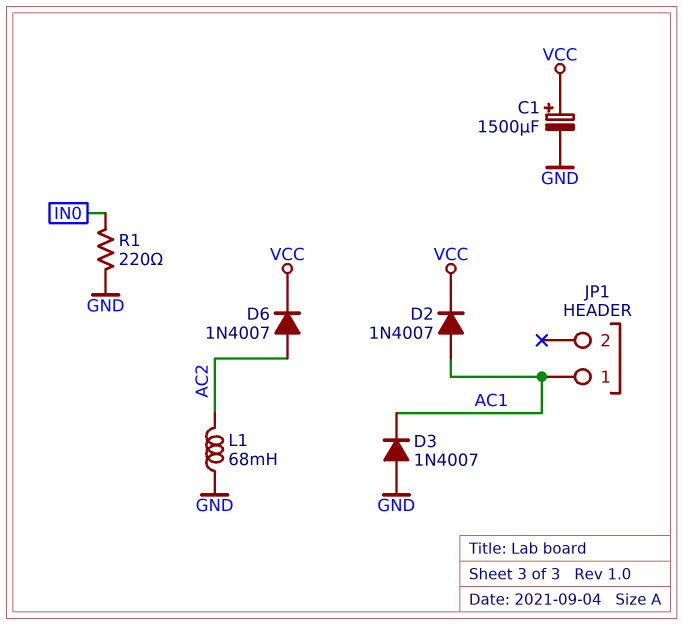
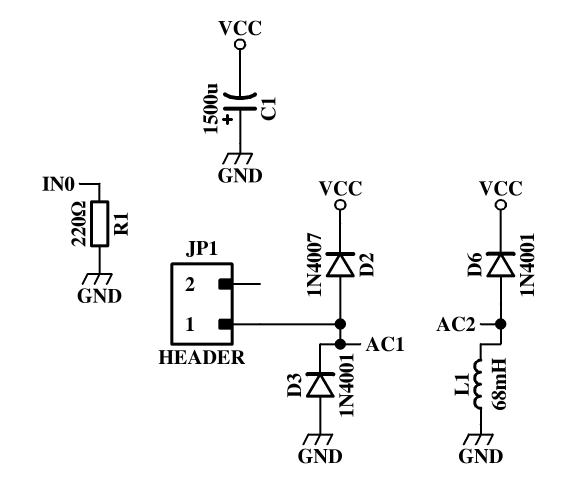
C1: 1500uF (plus VCC, minus GND) -> 1500uF (plus GND, minus VCC)
D3: diode 1N4007 (A GND, K AC1) -> diode 1N4001 (A GND, K AC1)
D6: diode 1N4007 (A AC2, K VCC) -> diode 1N4001 (A AC2, K VCC)

